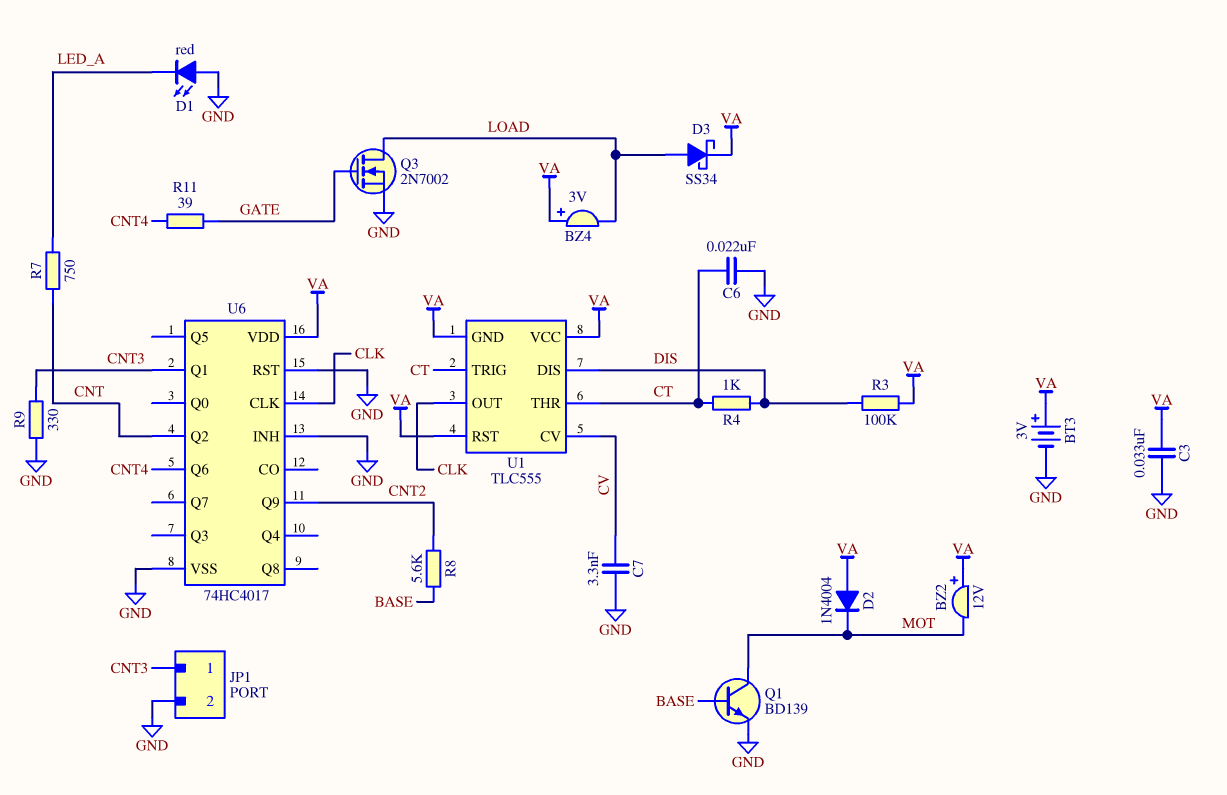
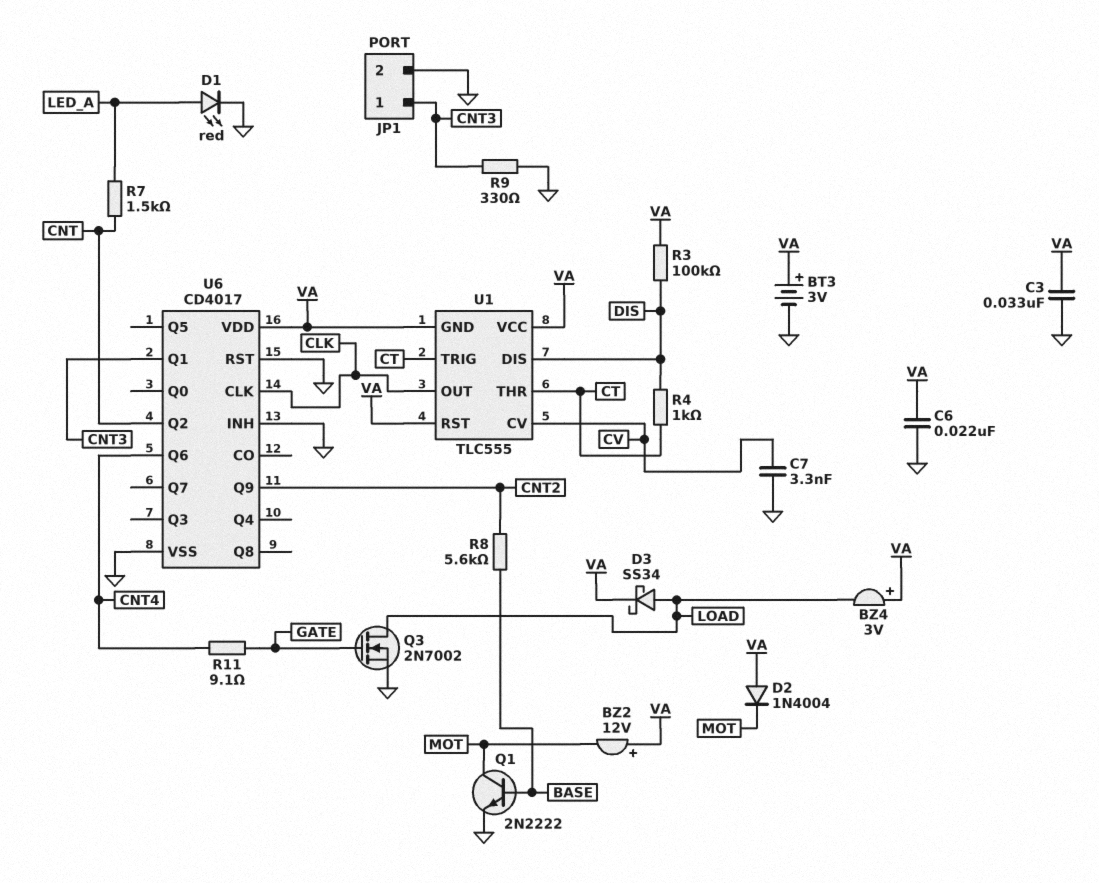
C6: 22nF (CT, GND) -> 22nF (GND, VA)
D1: LED red (A GND, K LED_A) -> LED red (A LED_A, K GND)
Q1: NPN BD139 (B BASE, C MOT, E GND) -> NPN 2N2222 (B BASE, C MOT, E GND)
R7: 750 (CNT, LED_A) -> 1.5k (CNT, LED_A)
R11: 39 (CNT4, GATE) -> 9.1 (CNT4, GATE)
U6: 74HC4017 -> CD4017

